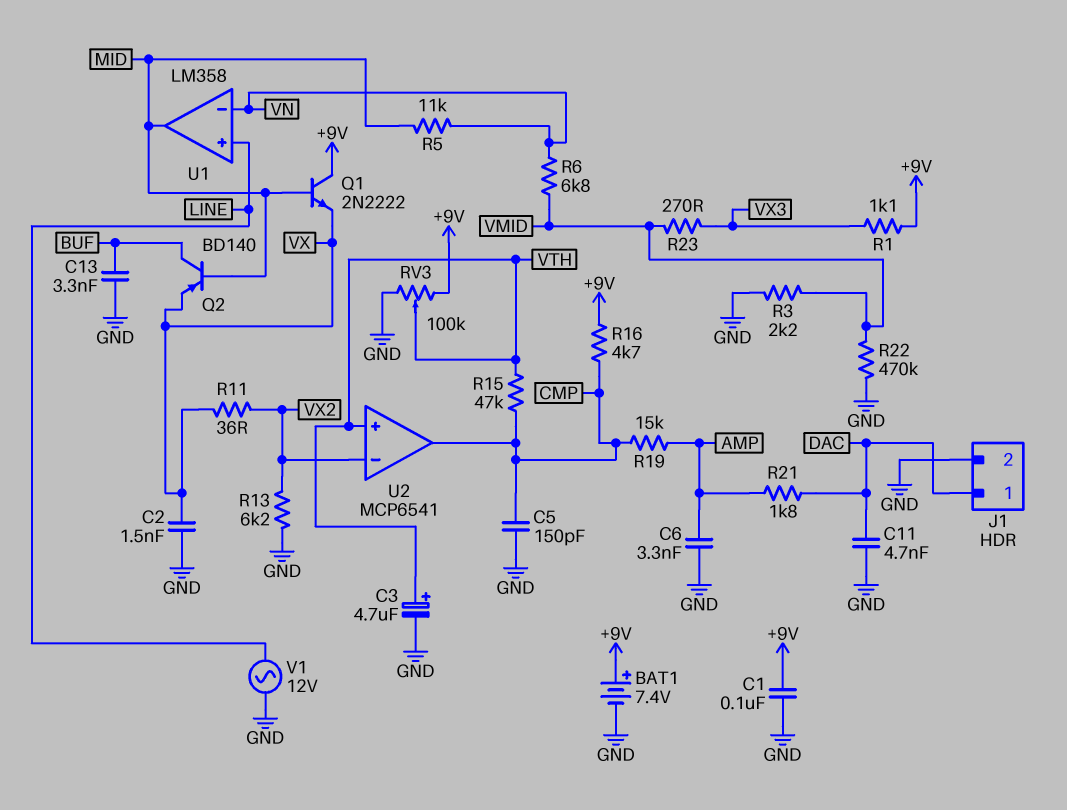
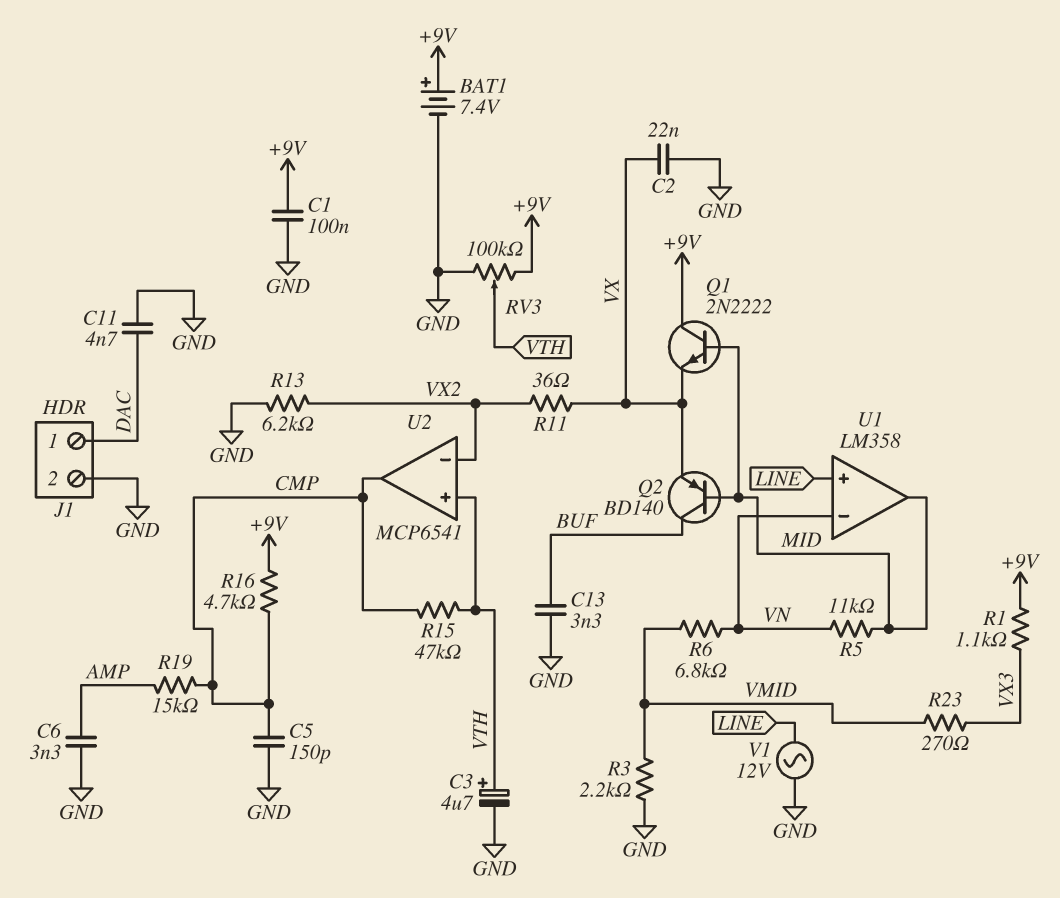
C2: 1.5nF (GND, VX) -> 22nF (GND, VX)
R21: 1.8k (AMP, DAC) -> none
R22: 470k (GND, VMID) -> none

